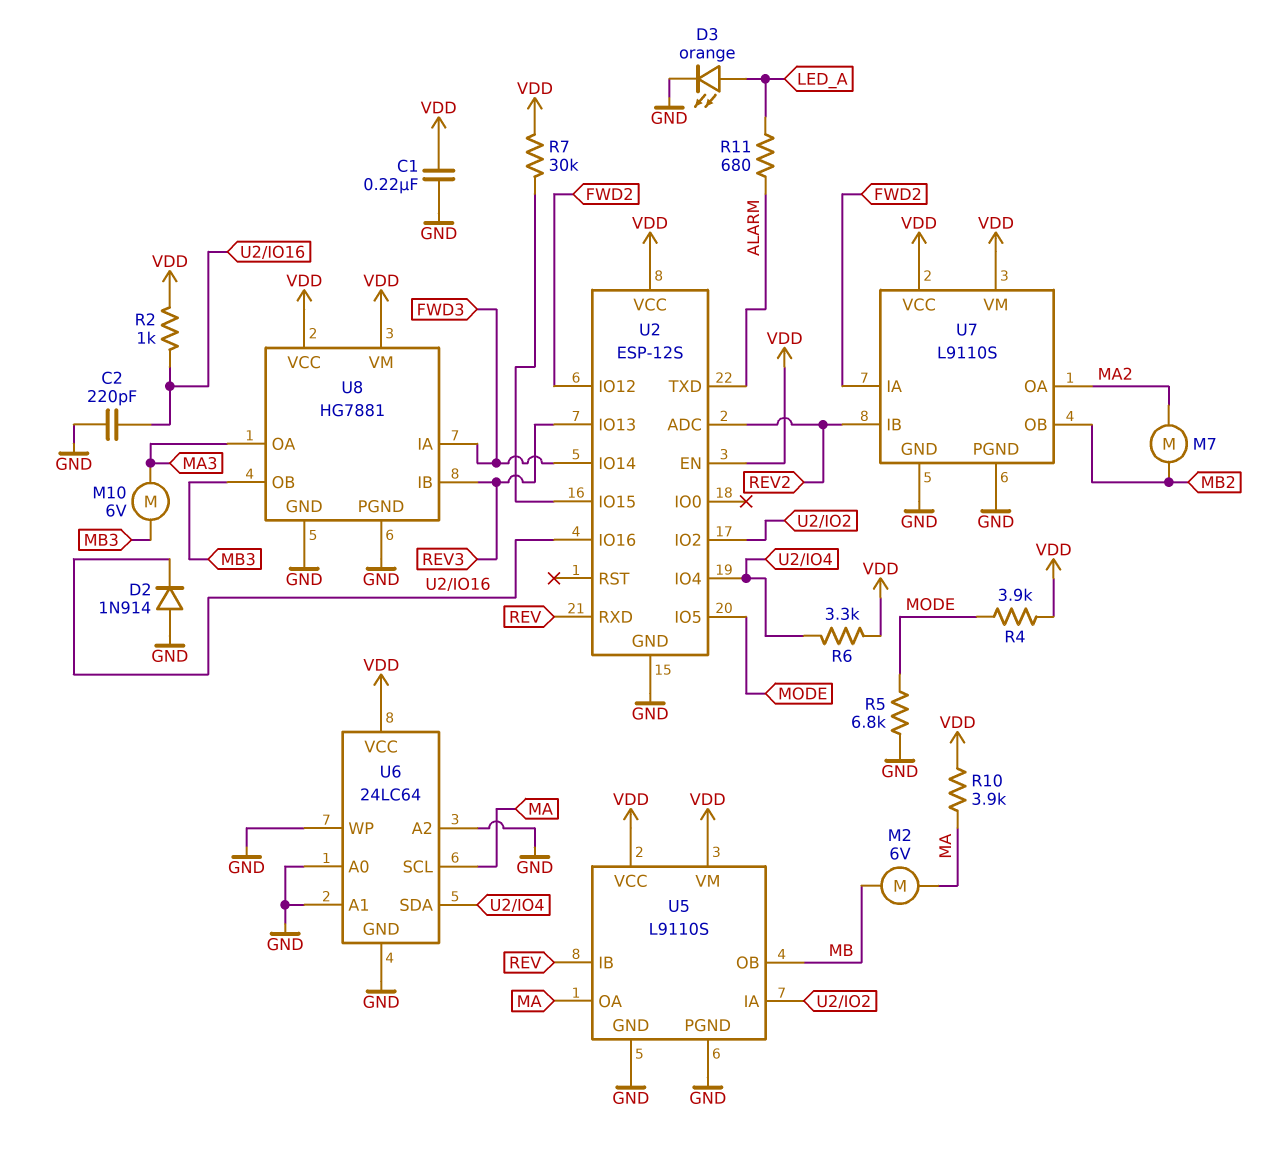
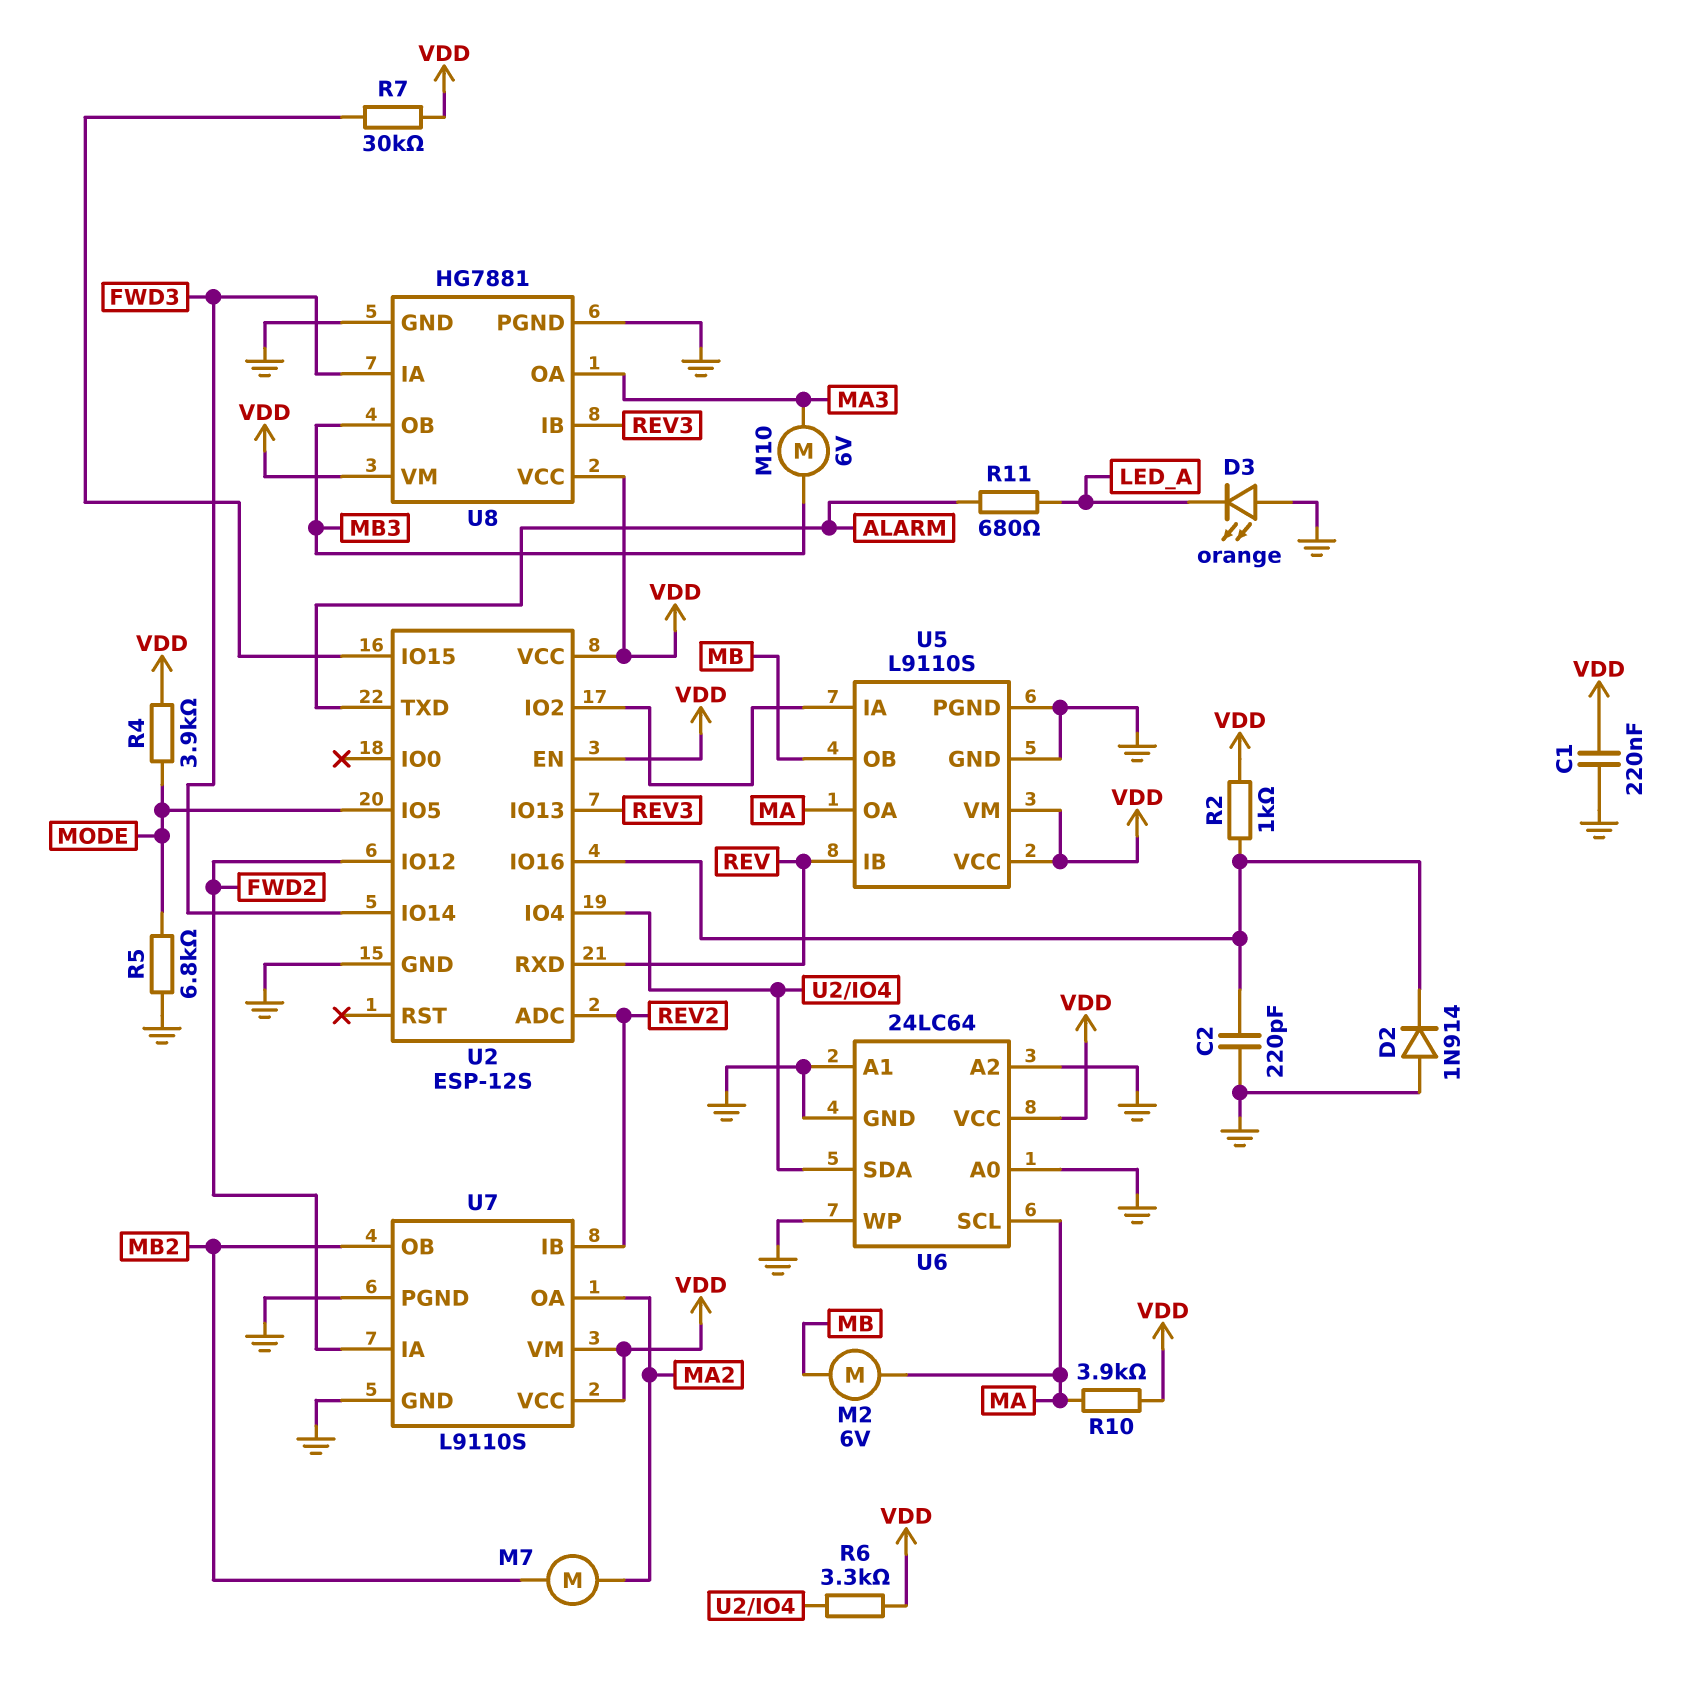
D3: LED orange (A LED_A, K GND) -> LED orange (A GND, K LED_A)

